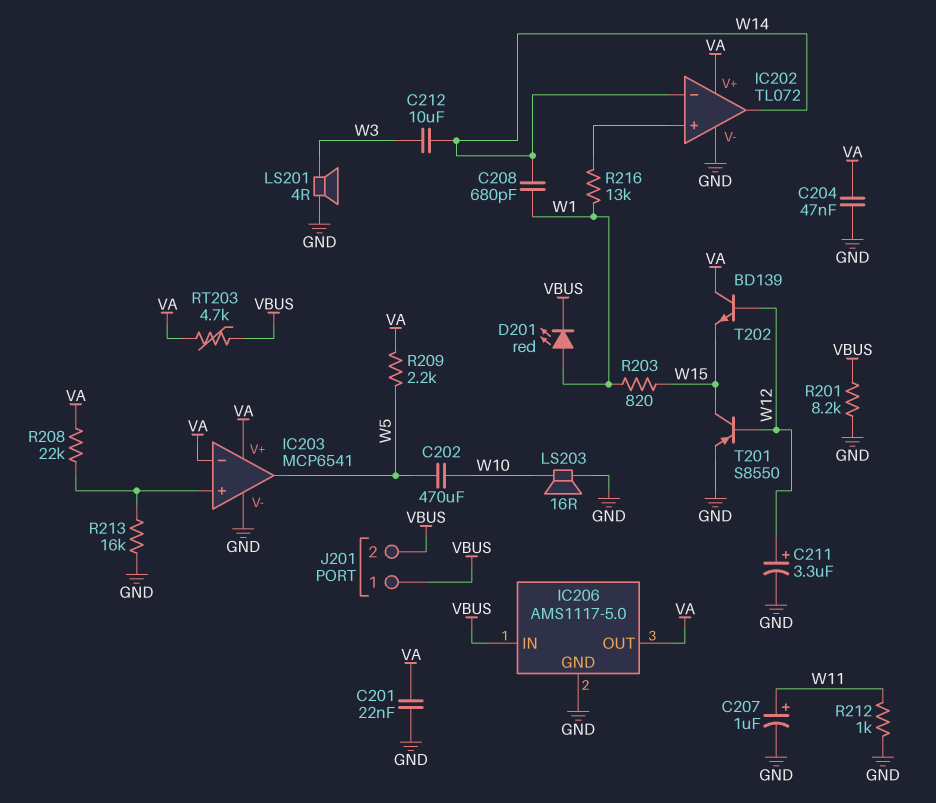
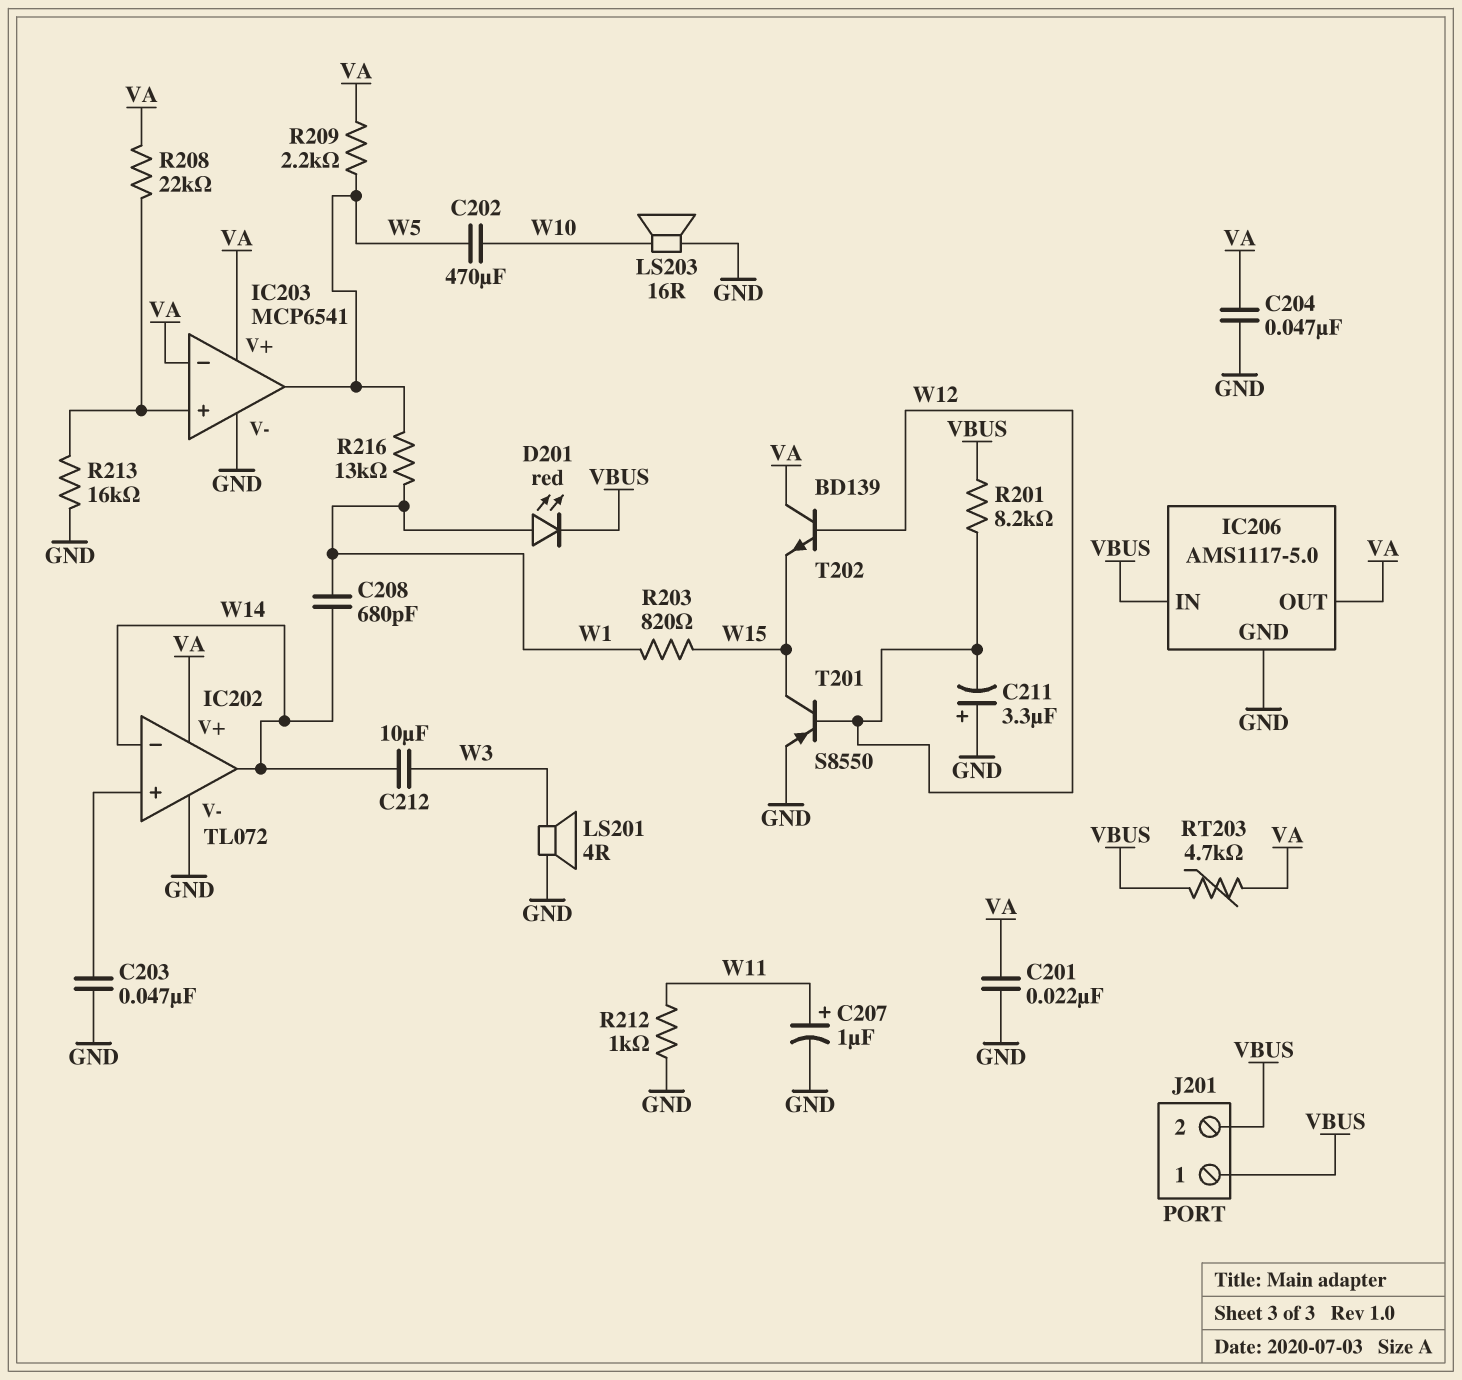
C203: none -> 47nF (GND, IC202/in+)
C211: 3.3uF (plus W12, minus GND) -> 3.3uF (plus GND, minus W12)
R201: 8.2k (GND, VBUS) -> 8.2k (VBUS, W12)
R216: 13k (IC202/in+, W1) -> 13k (W1, W5)

